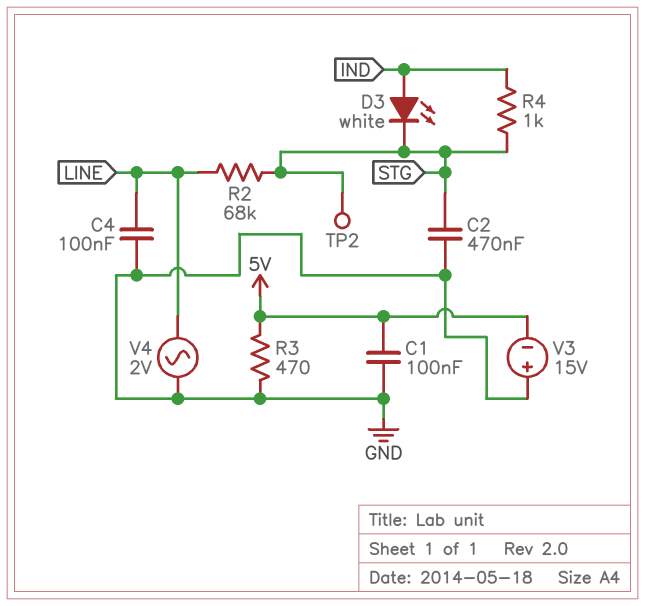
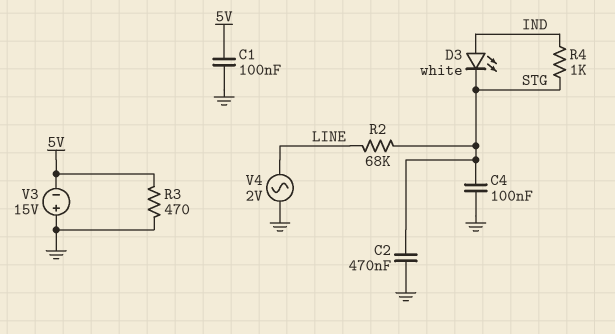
C4: 100nF (GND, LINE) -> 100nF (GND, STG)
TP2: test point (STG) -> none

